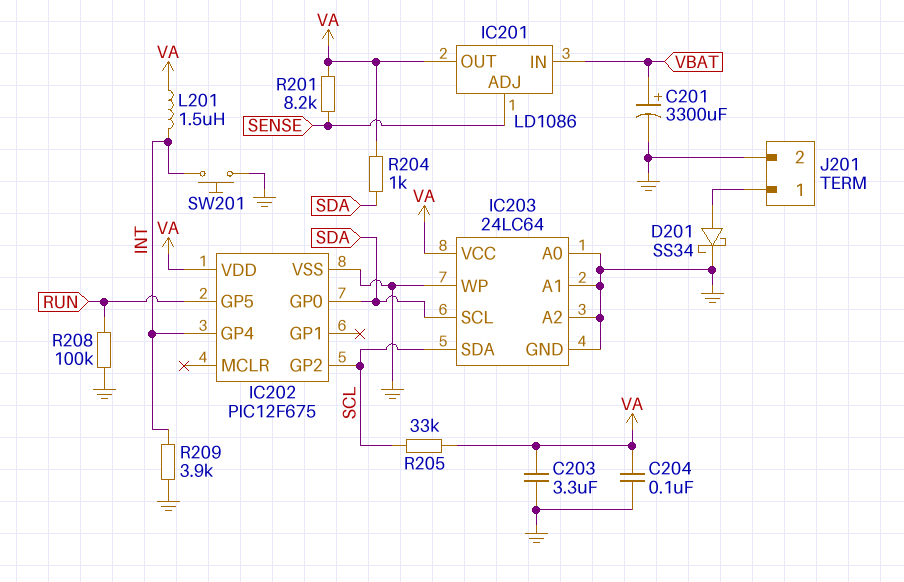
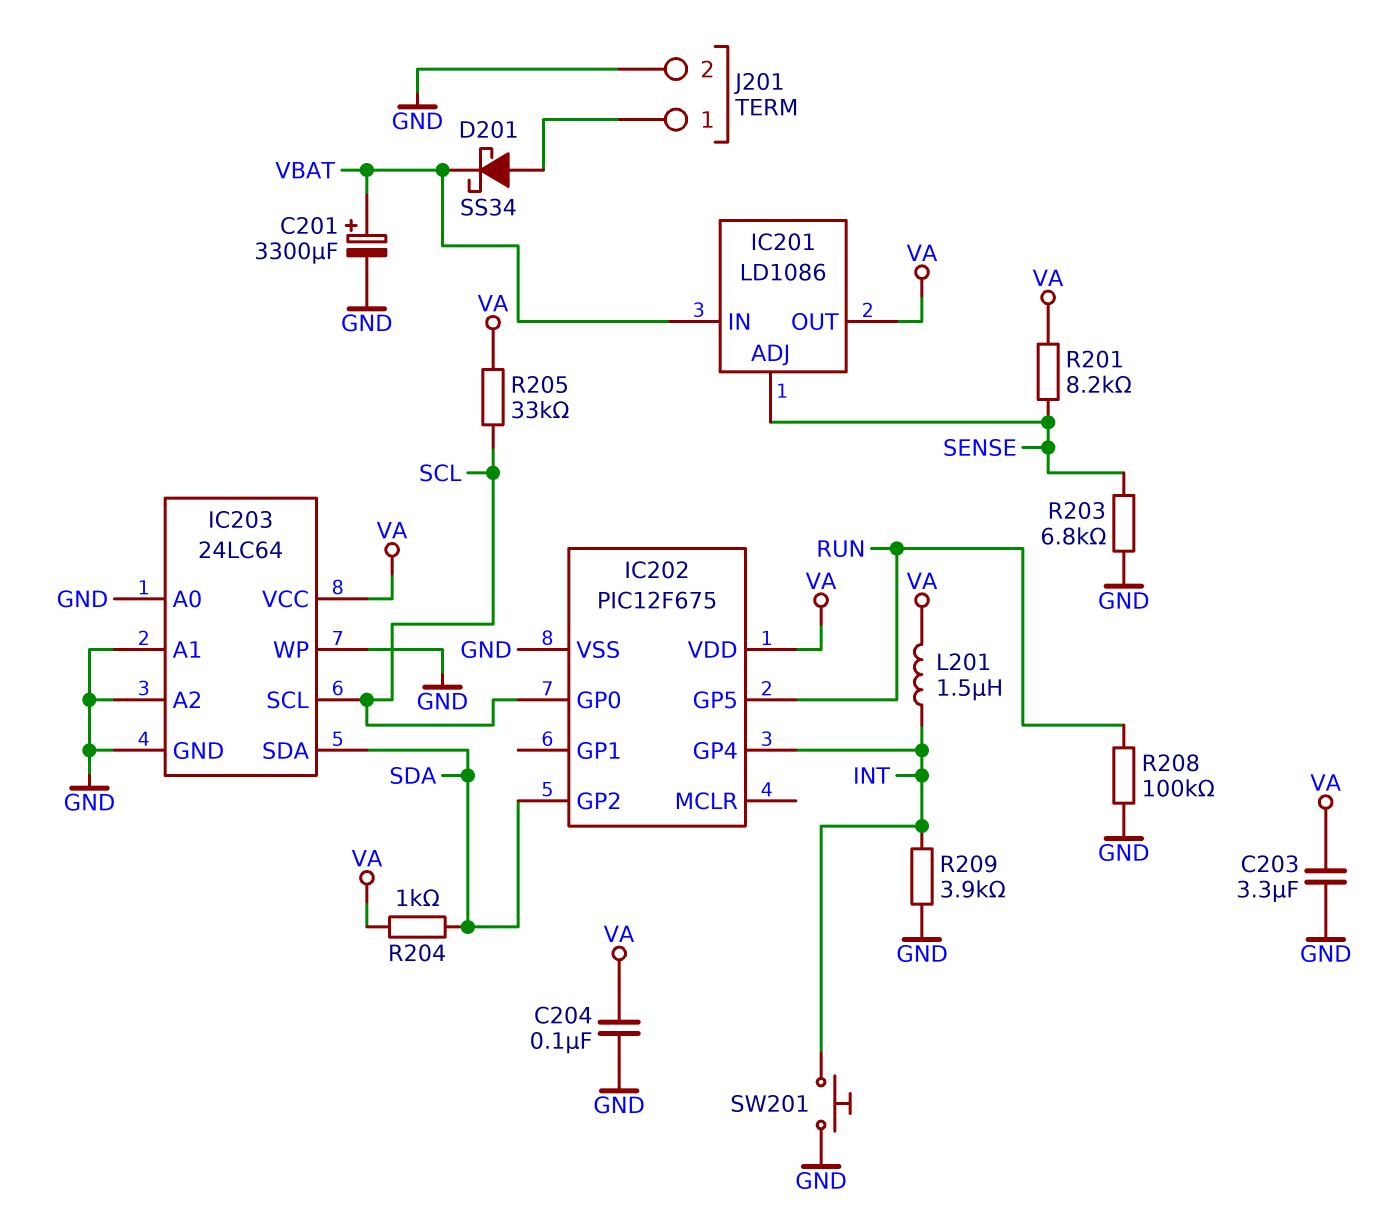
D201: schottky SS34 (A J201/1, K GND) -> schottky SS34 (A J201/1, K VBAT)
IC202 pin GP0: SDA -> SCL
IC202 pin GP2: SCL -> SDA
IC203 pin SCL: SDA -> SCL
IC203 pin SDA: SCL -> SDA
R203: none -> 6.8k (GND, SENSE)

